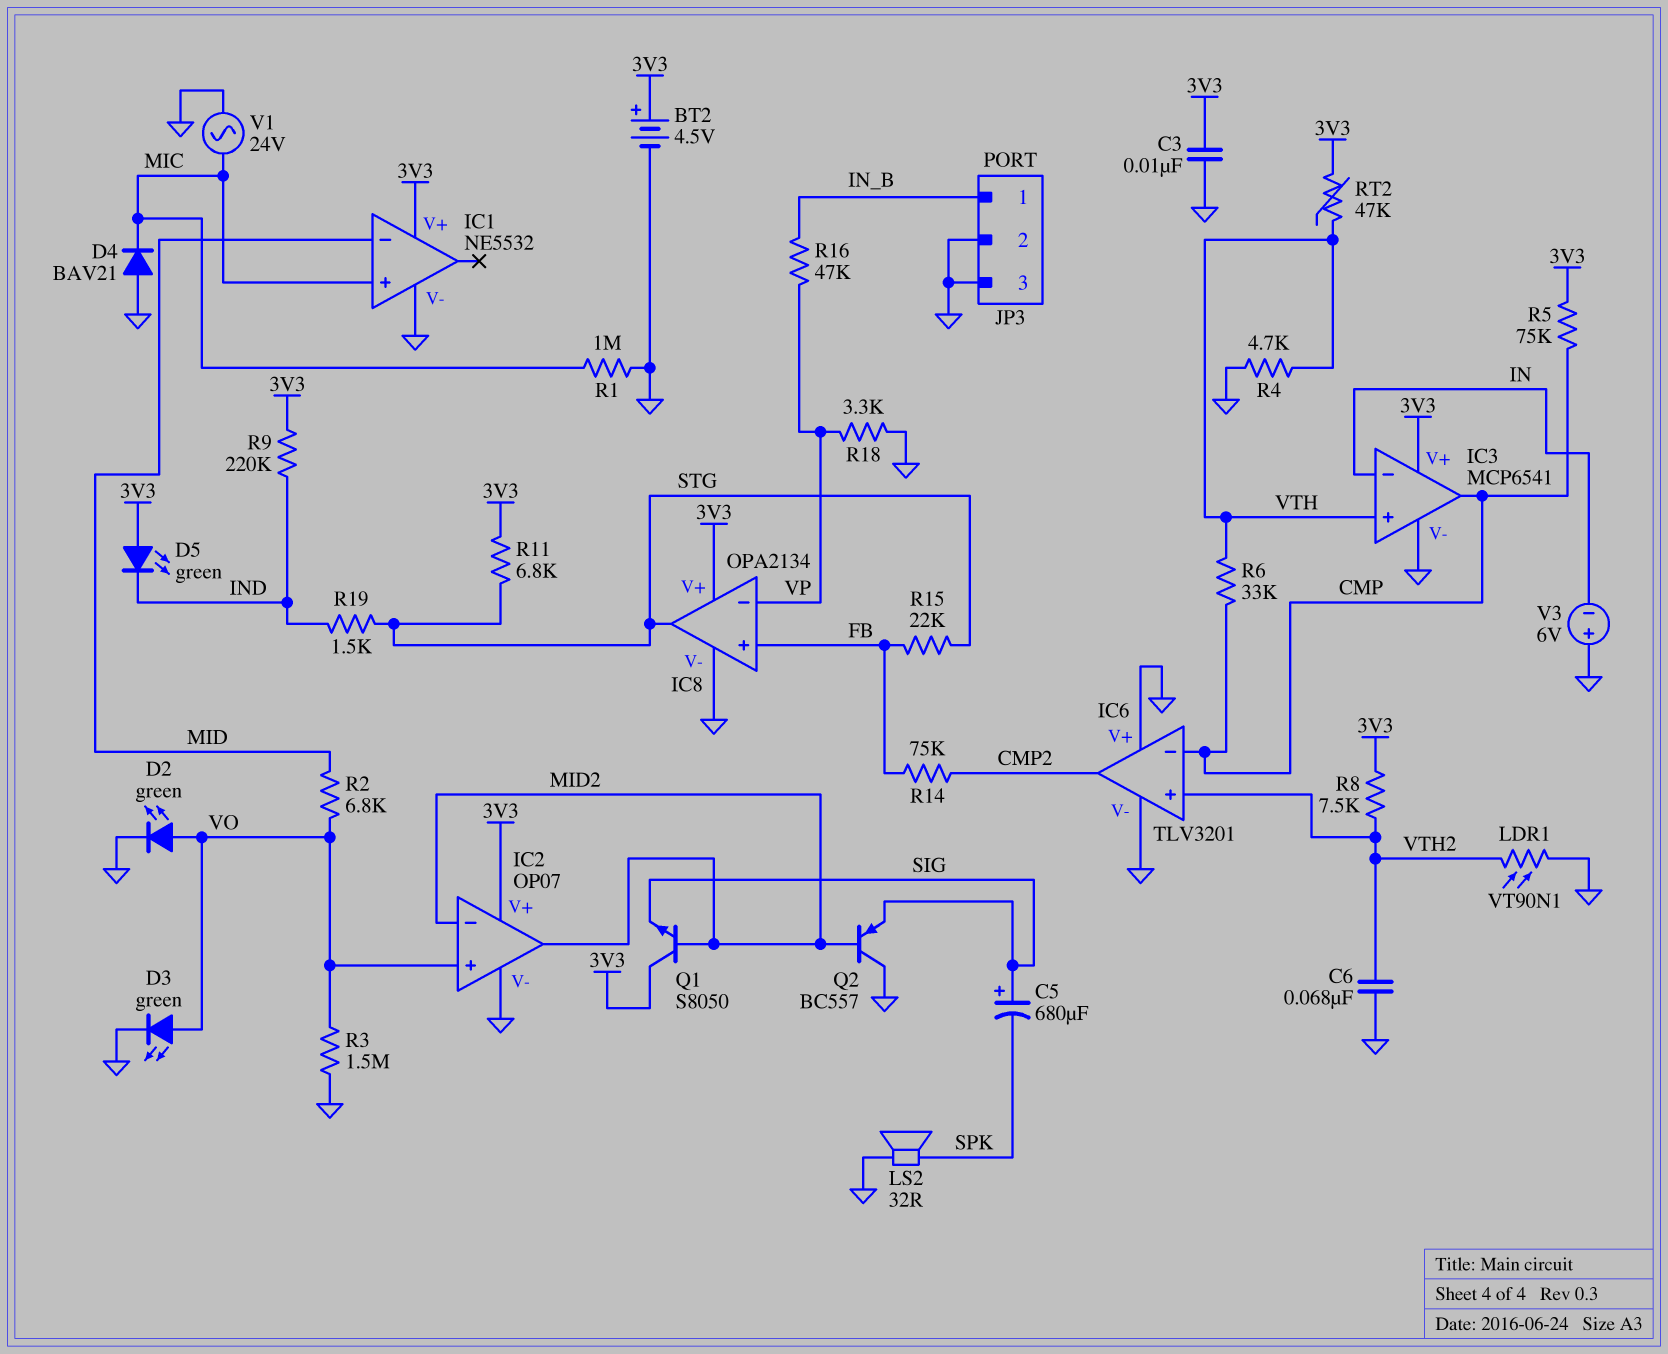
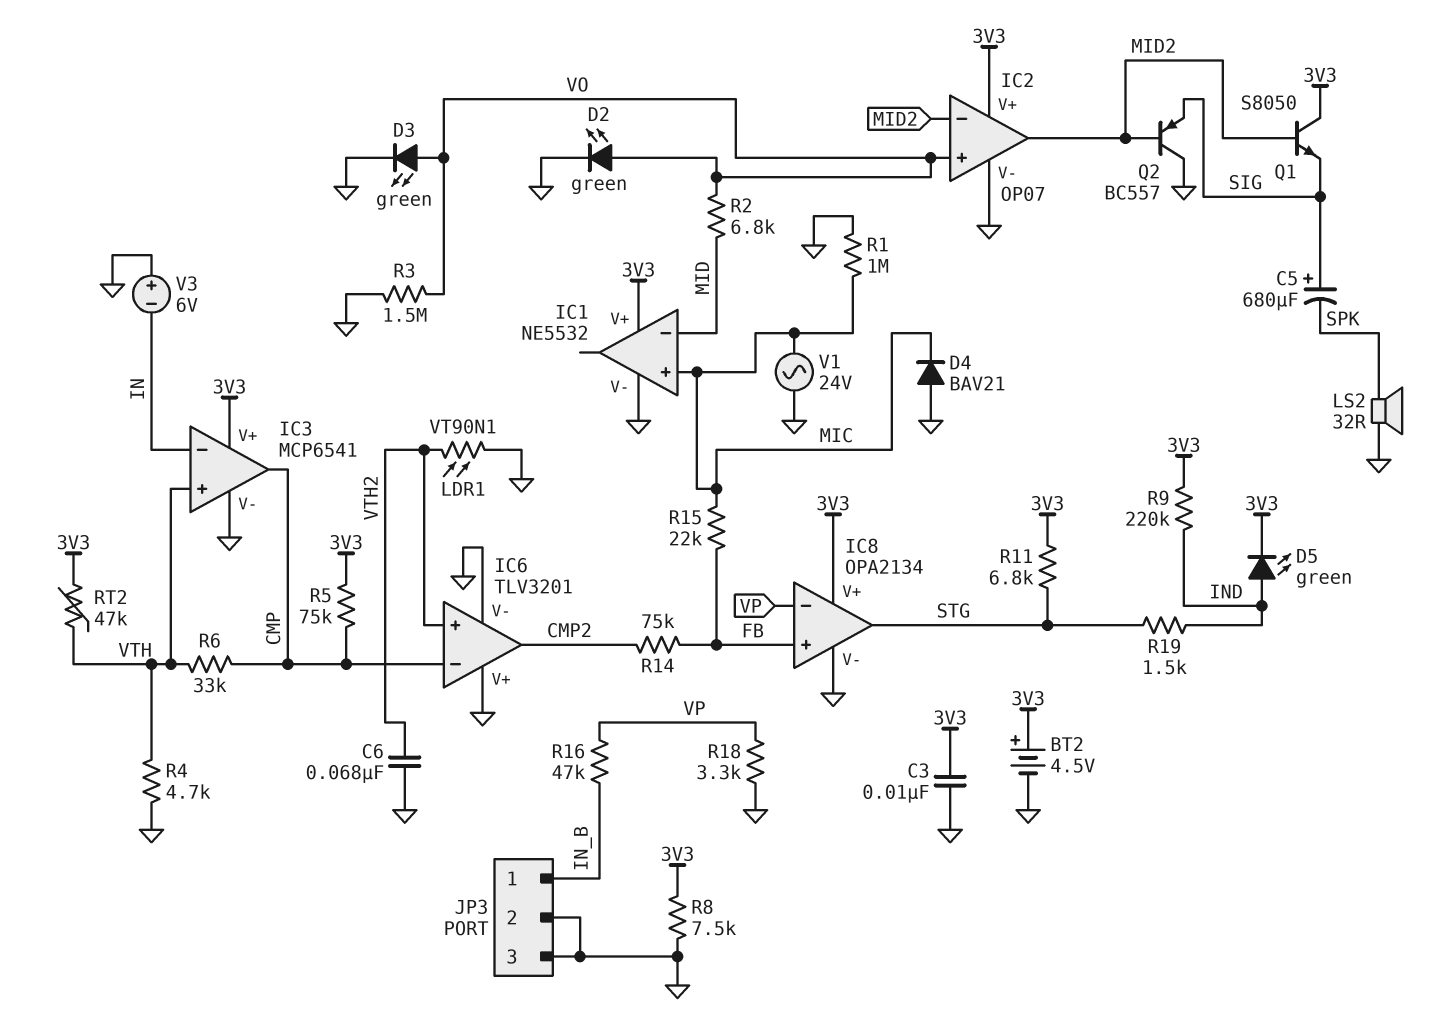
D5: LED green (A 3V3, K IND) -> LED green (A IND, K 3V3)
R8: 7.5k (3V3, VTH2) -> 7.5k (3V3, GND)
R15: 22k (FB, STG) -> 22k (FB, MIC)

